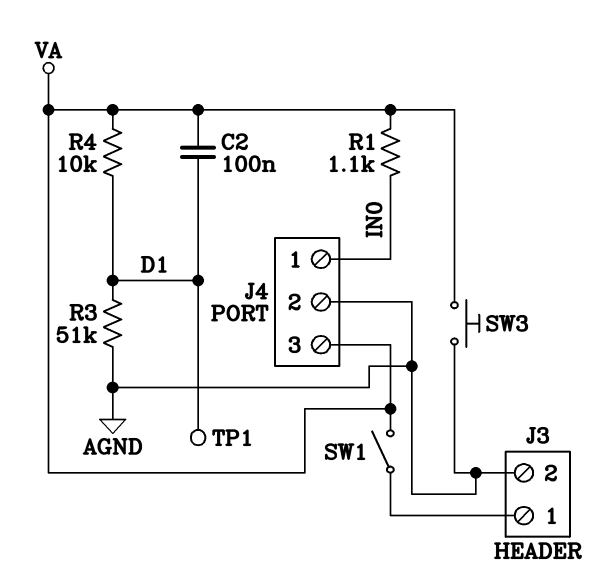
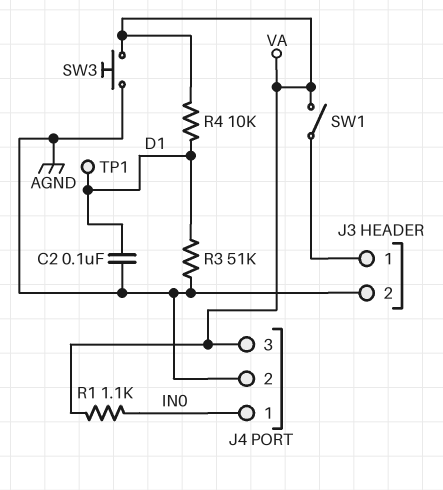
C2: 100nF (D1, VA) -> 100nF (AGND, D1)

